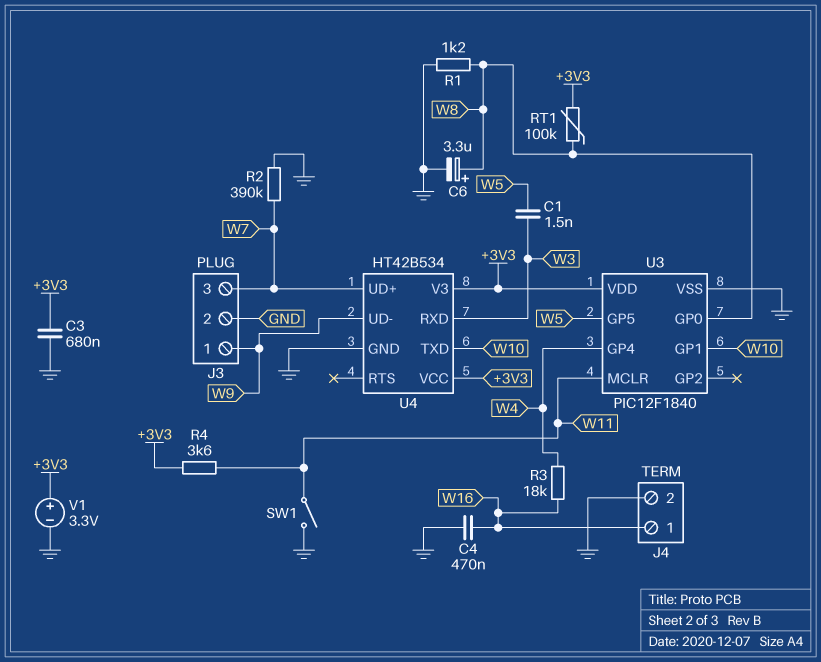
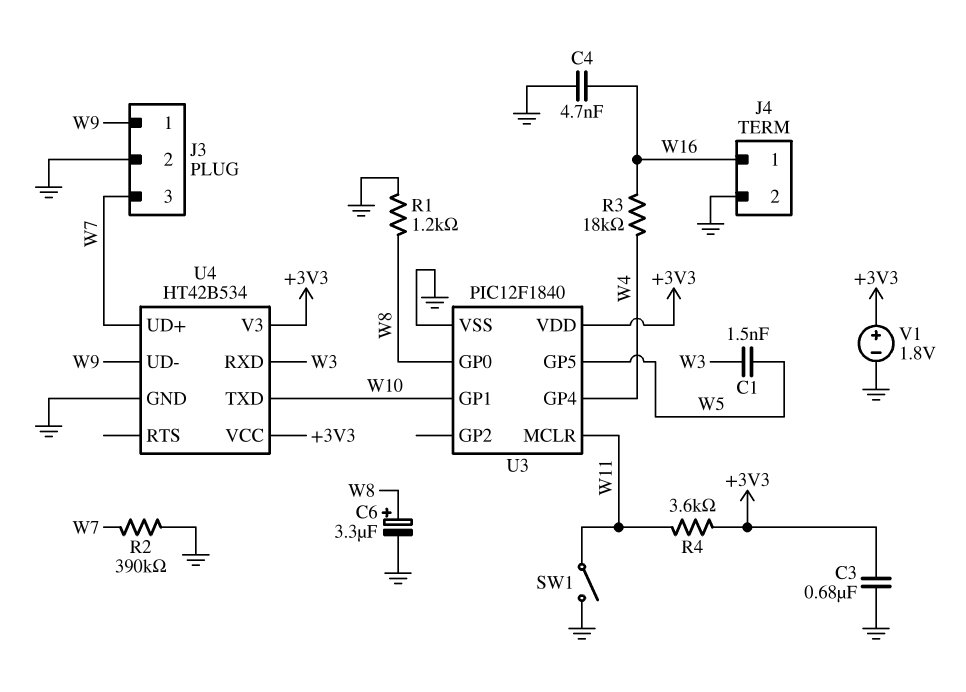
C4: 470nF (GND, W16) -> 4.7nF (GND, W16)
RT1: 100k (+3V3, W8) -> none
V1: 3.3V (plus +3V3, minus GND) -> 1.8V (plus +3V3, minus GND)

